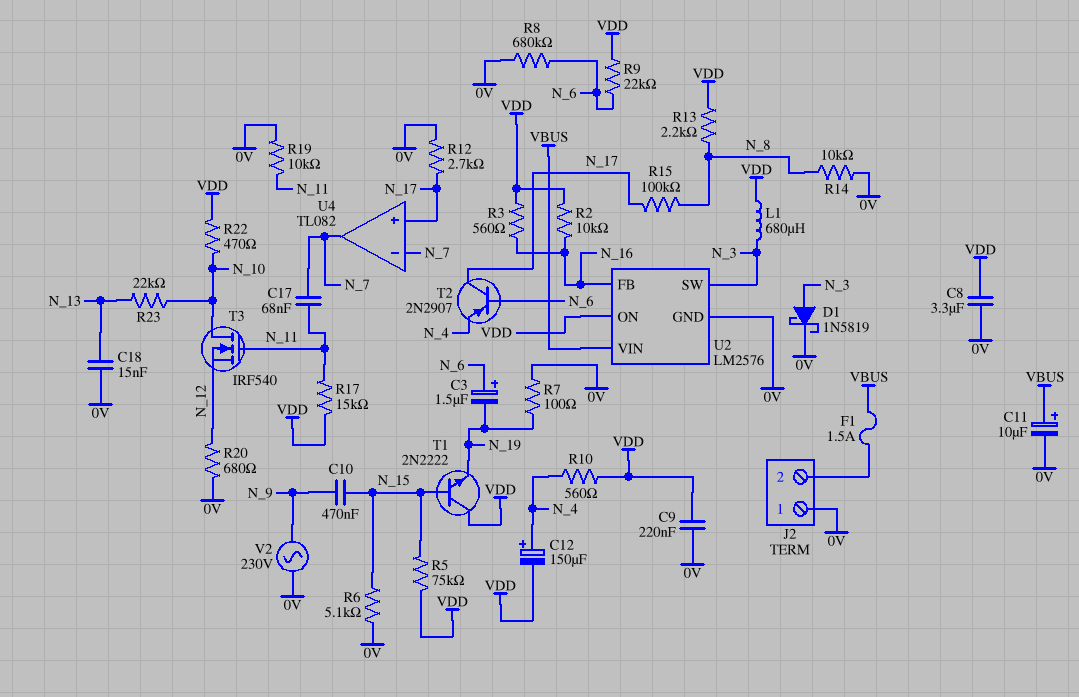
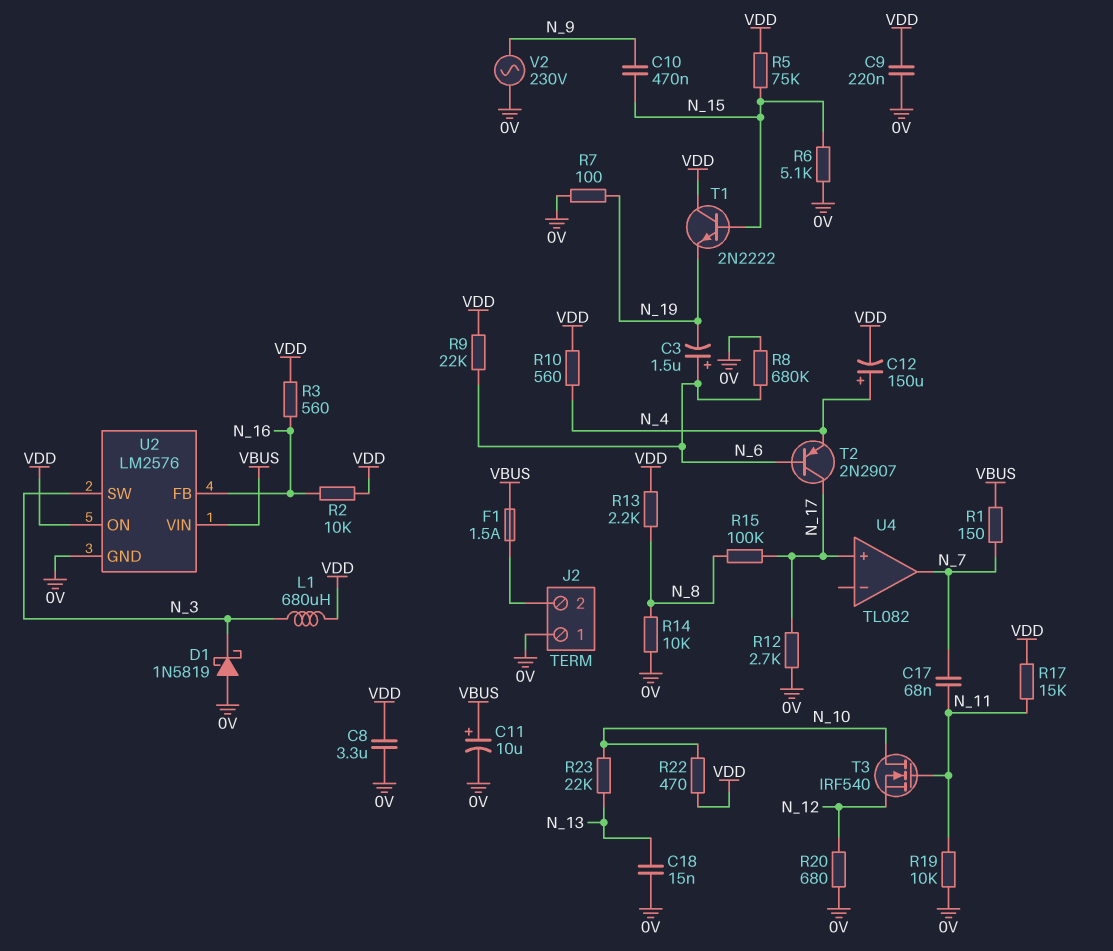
D1: schottky 1N5819 (A N_3, K 0V) -> schottky 1N5819 (A 0V, K N_3)
R1: none -> 150 (N_7, VBUS)
U4 pin in-: N_7 -> none

